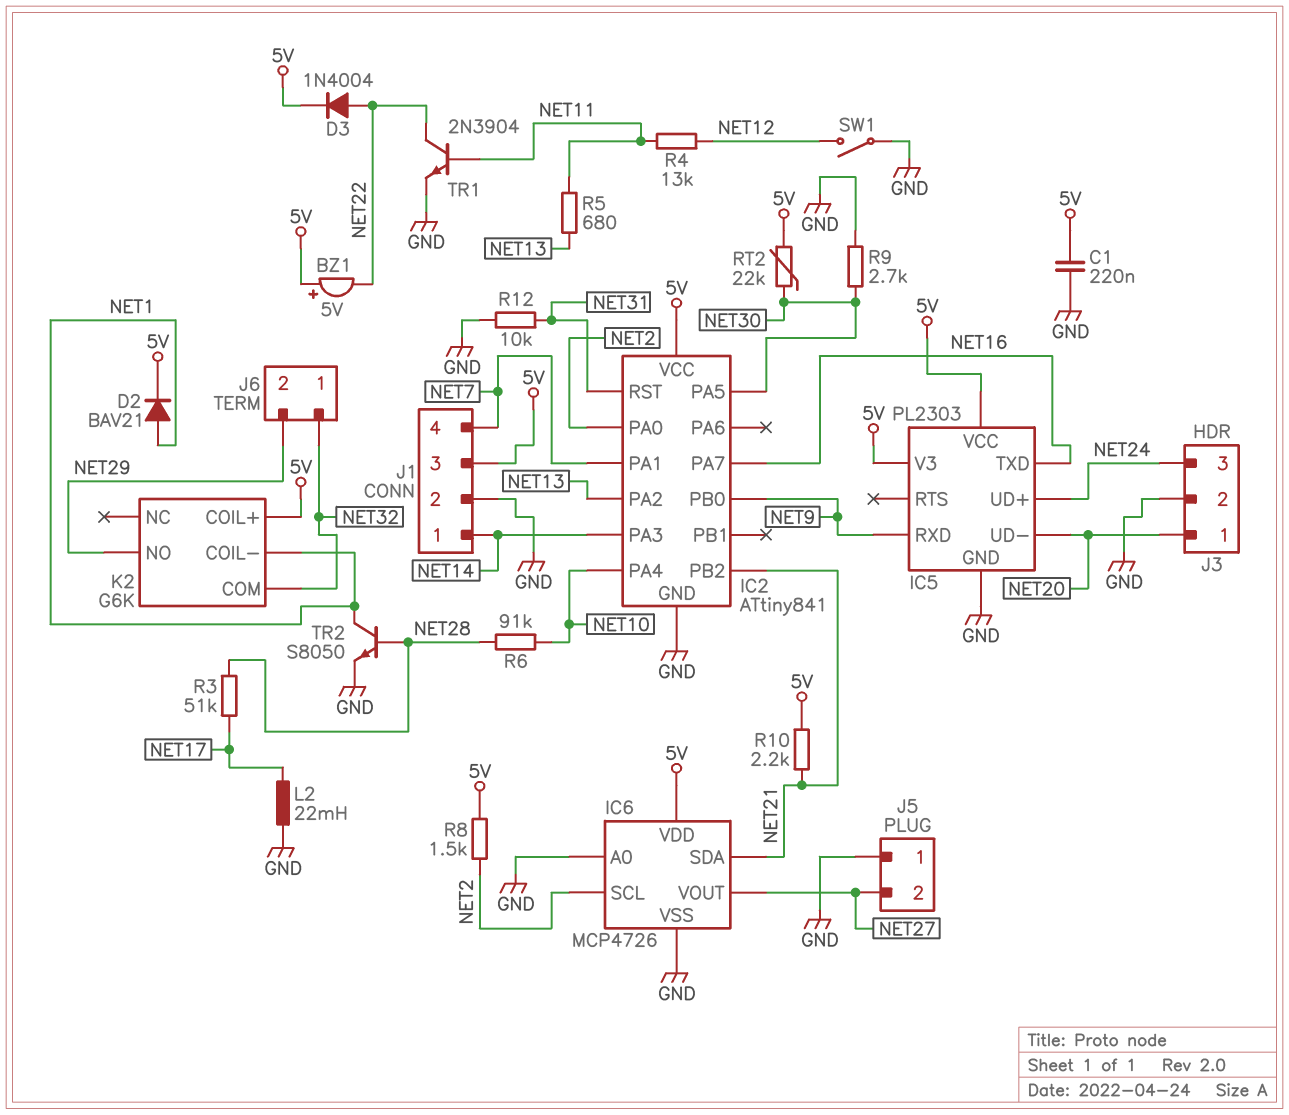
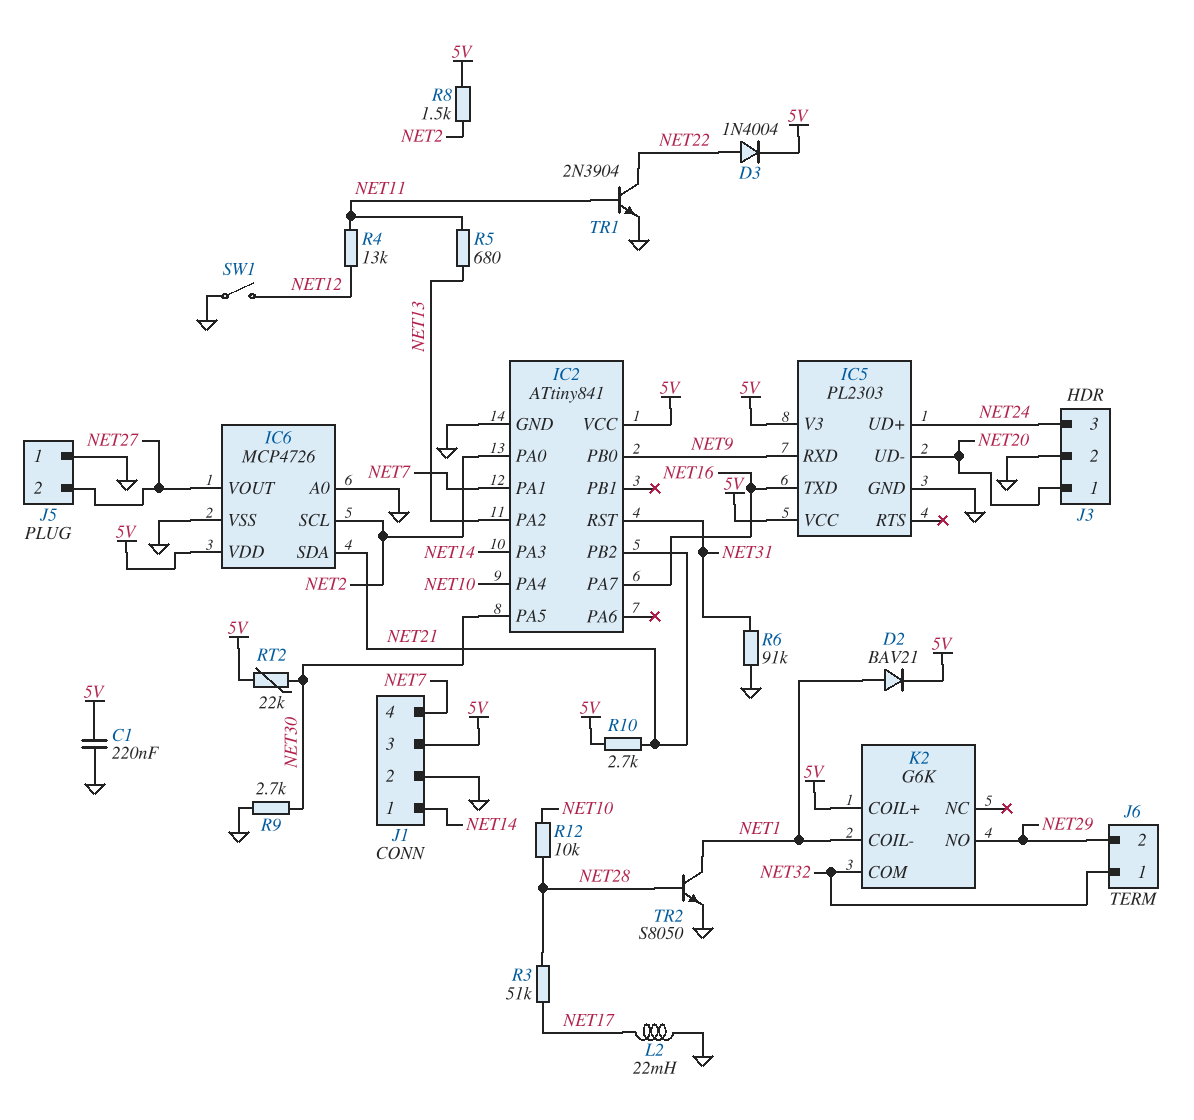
BZ1: buzzer 5V (plus 5V, minus NET22) -> none
R6: 91k (NET10, NET28) -> 91k (GND, NET31)
R10: 2.2k (5V, NET21) -> 2.7k (5V, NET21)
R12: 10k (GND, NET31) -> 10k (NET10, NET28)

